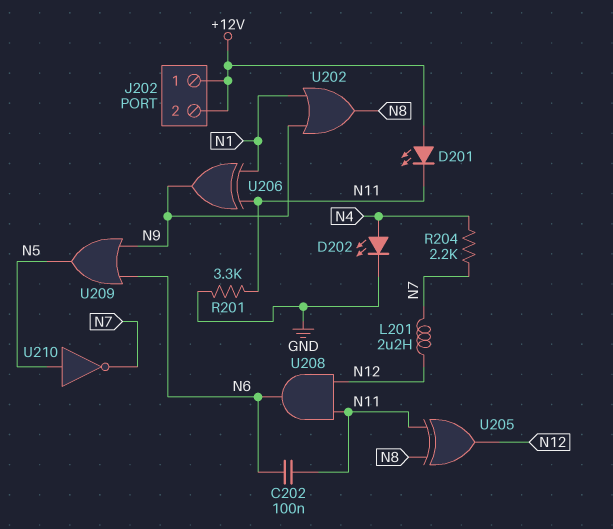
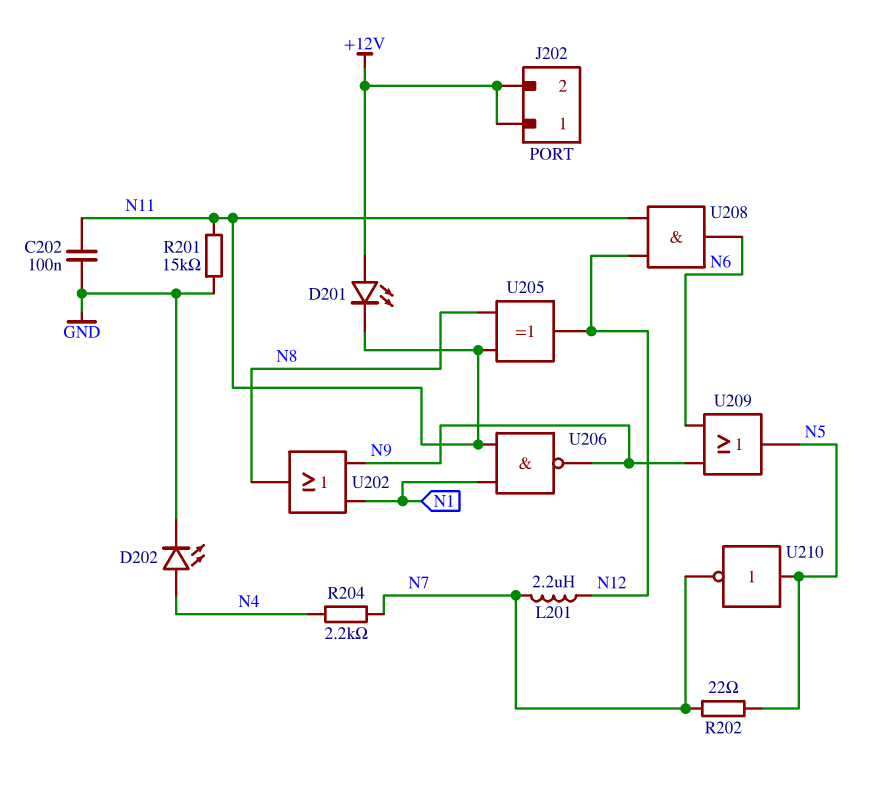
C202: 100nF (N6, N11) -> 100nF (GND, N11)
R201: 3.3k (GND, N11) -> 15k (GND, N11)
R202: none -> 22 (N5, N7)
U206: XOR (in N1, in N11, out N9) -> NAND (in N1, in N11, out N9)

